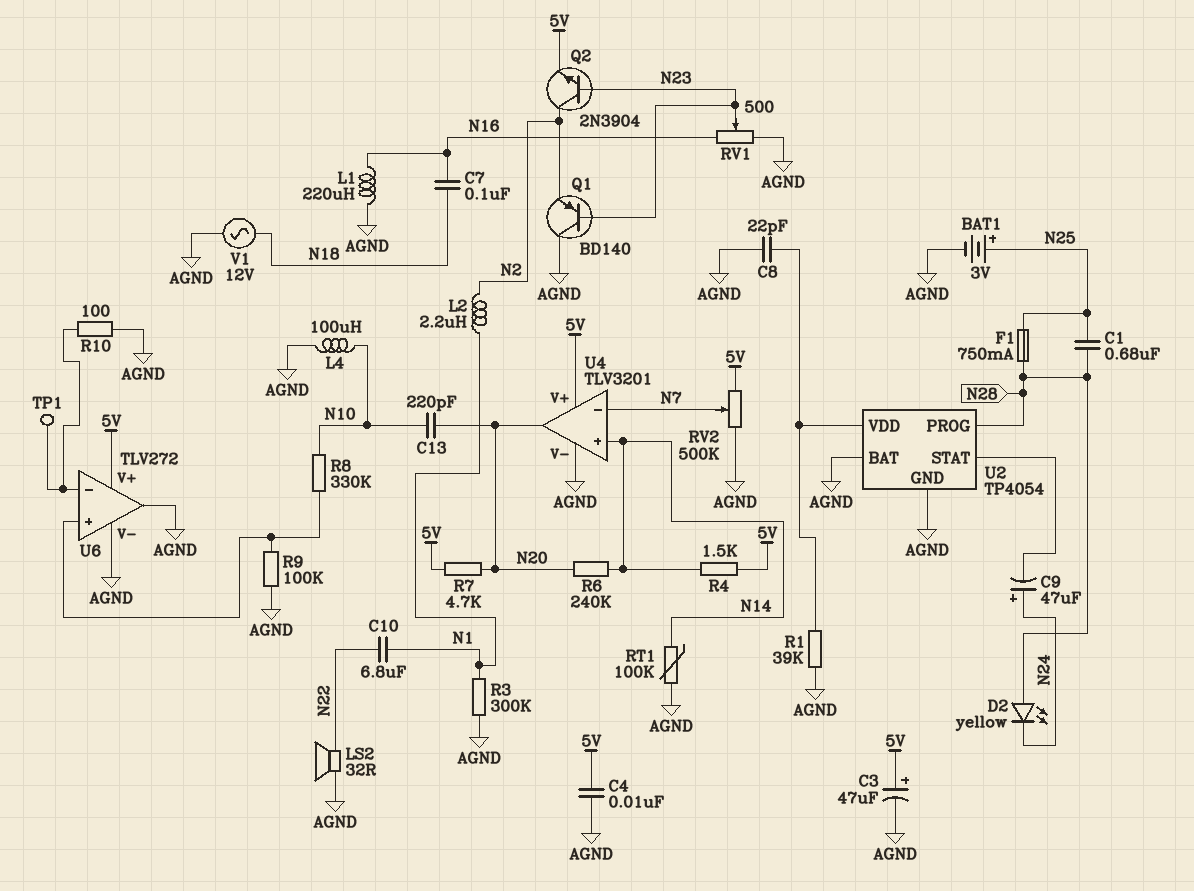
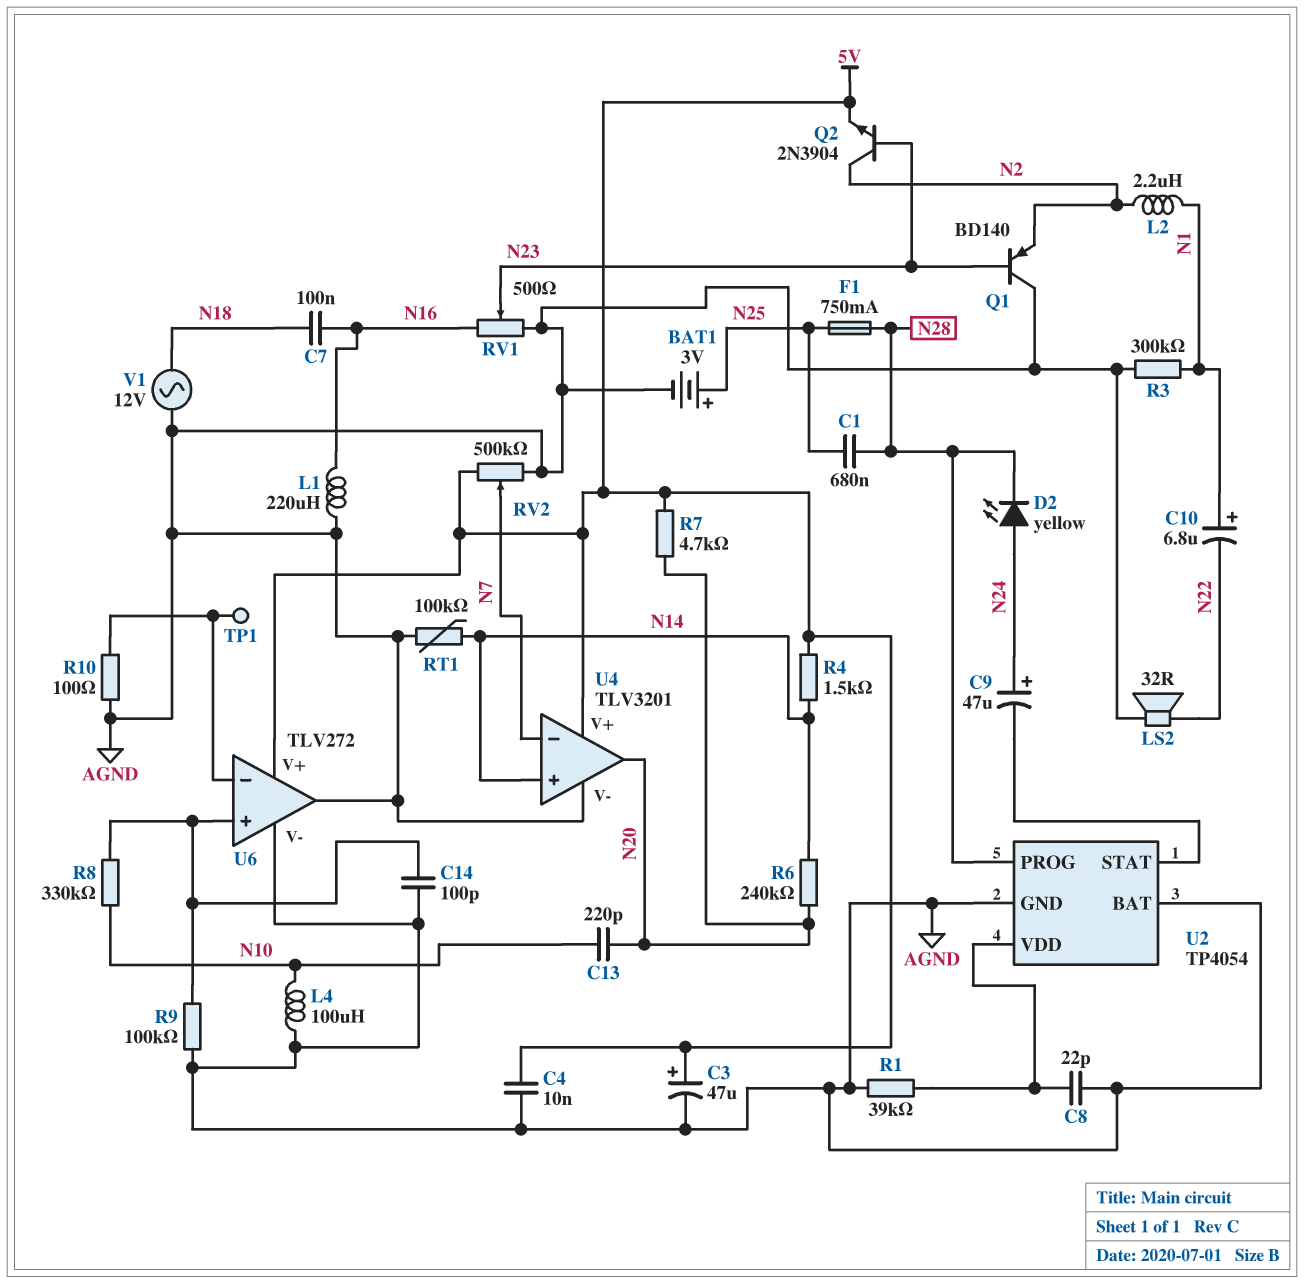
C10: 6.8uF (N1, N22) -> 6.8uF (plus N1, minus N22)
C14: none -> 100pF (AGND, U6/in+)
D2: LED yellow (A N28, K N24) -> LED yellow (A N24, K N28)

